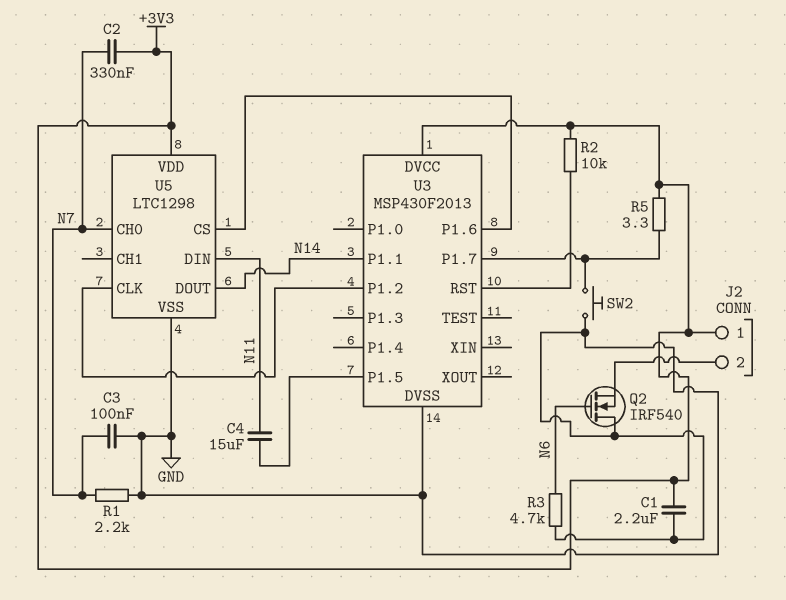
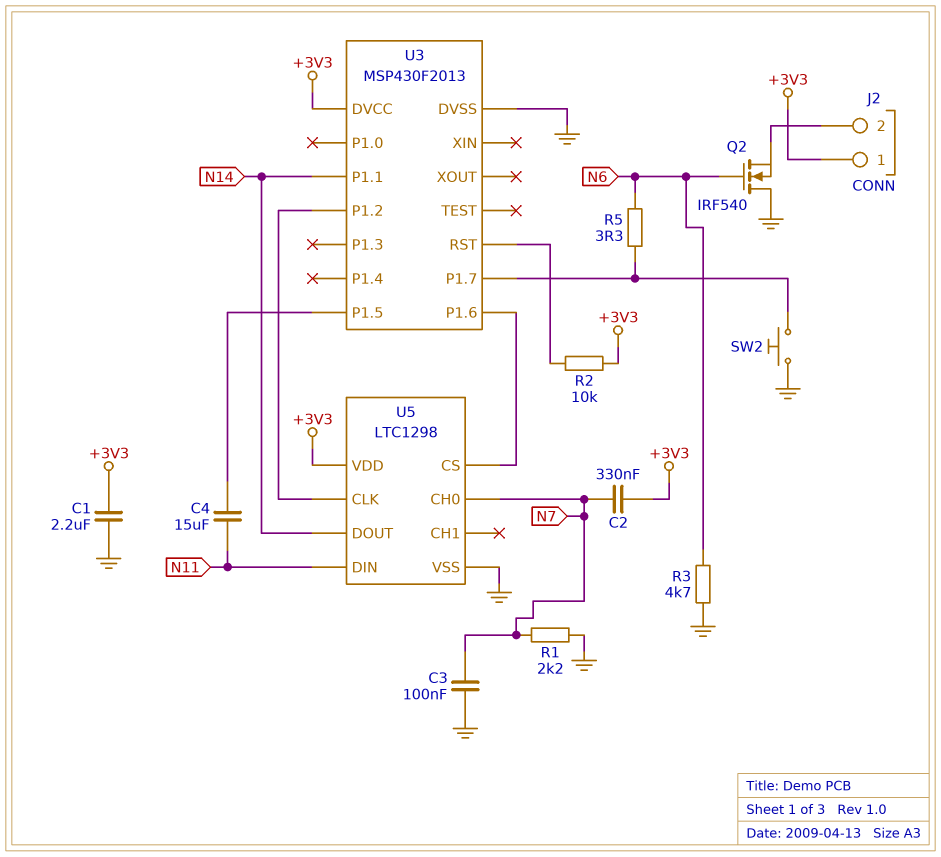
R5: 3.3 (+3V3, U3/P1.7) -> 3.3 (N6, U3/P1.7)

